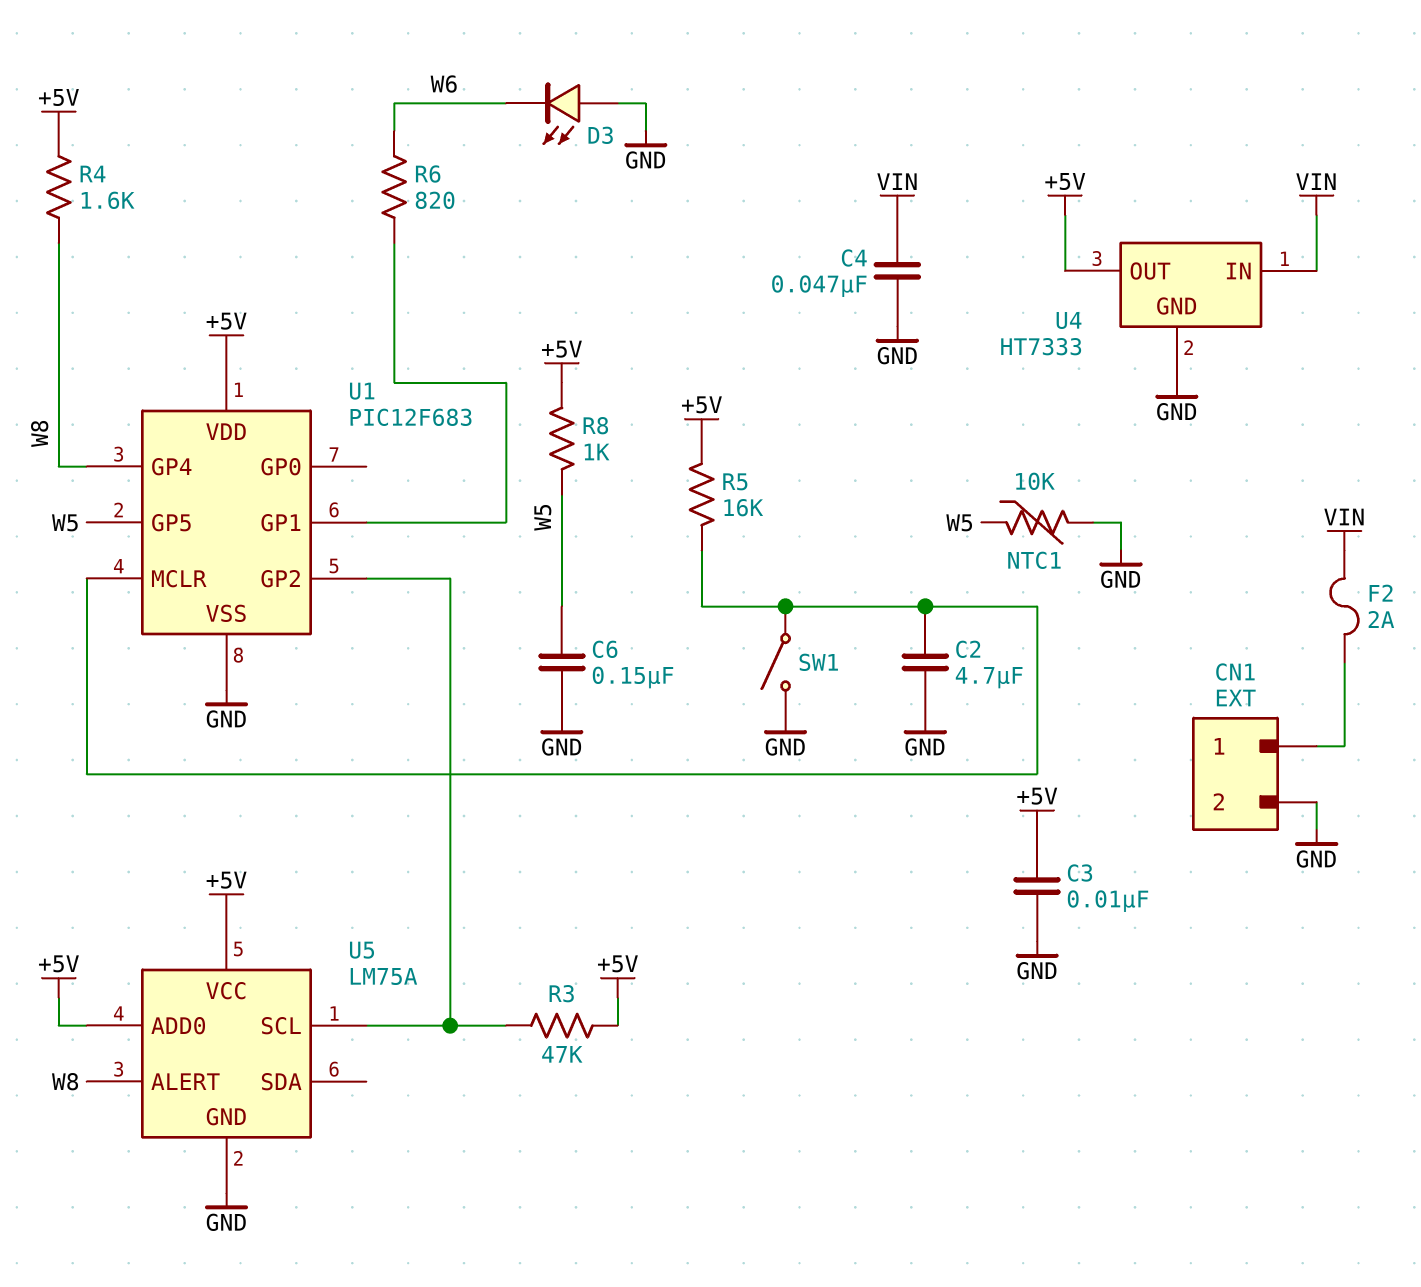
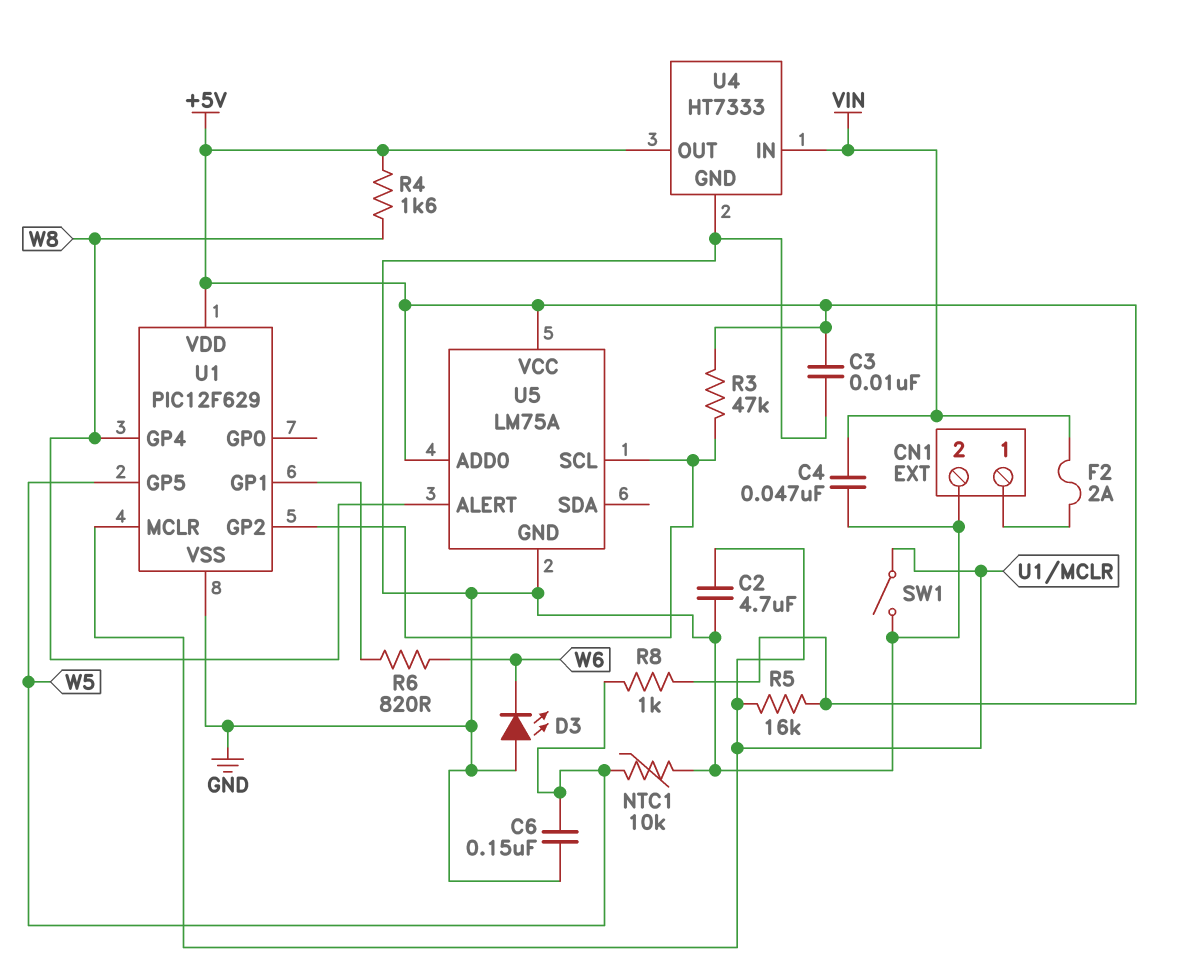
U1: PIC12F683 -> PIC12F629

